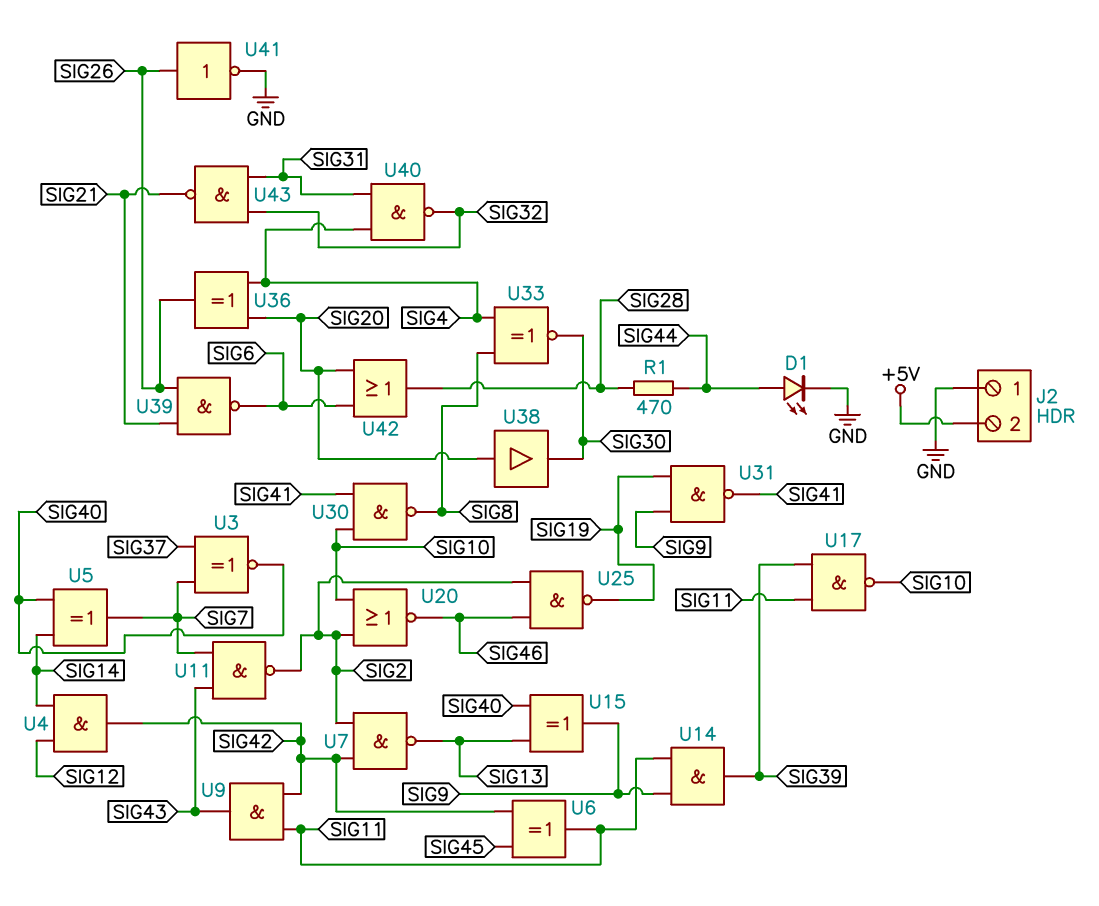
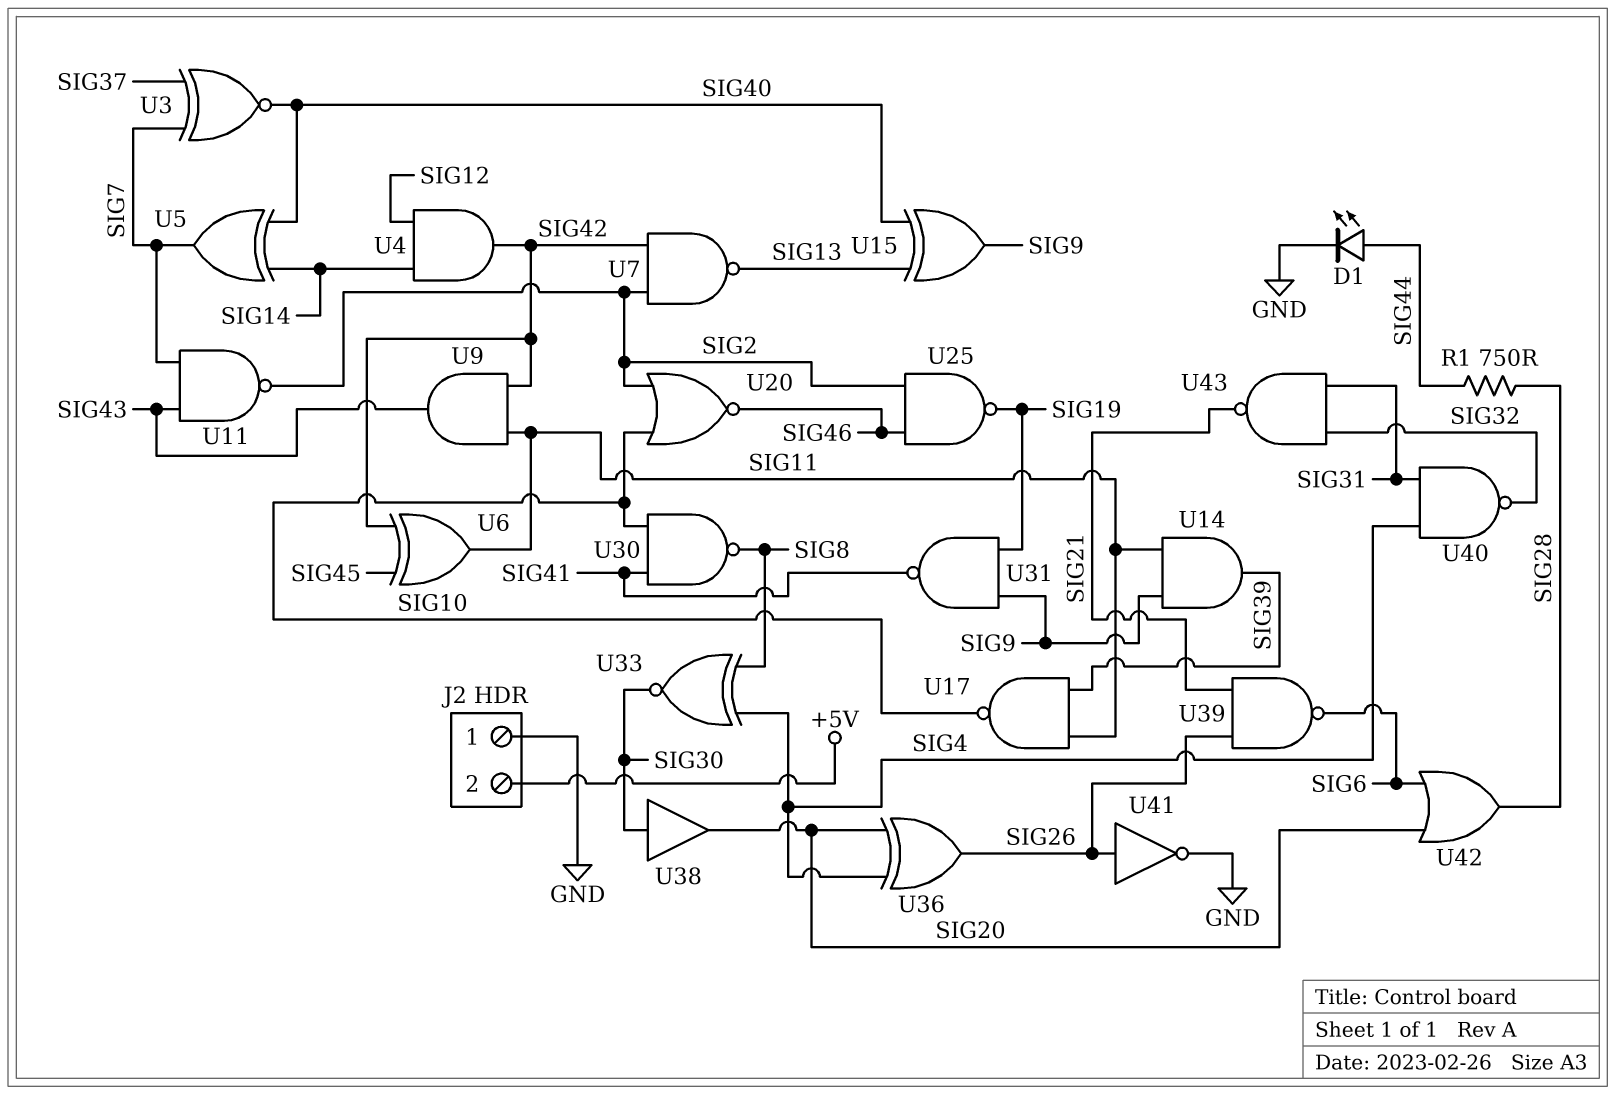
R1: 470 (SIG28, SIG44) -> 750 (SIG28, SIG44)
U38: buffer (in SIG20, out SIG30) -> buffer (in SIG30, out SIG20)

